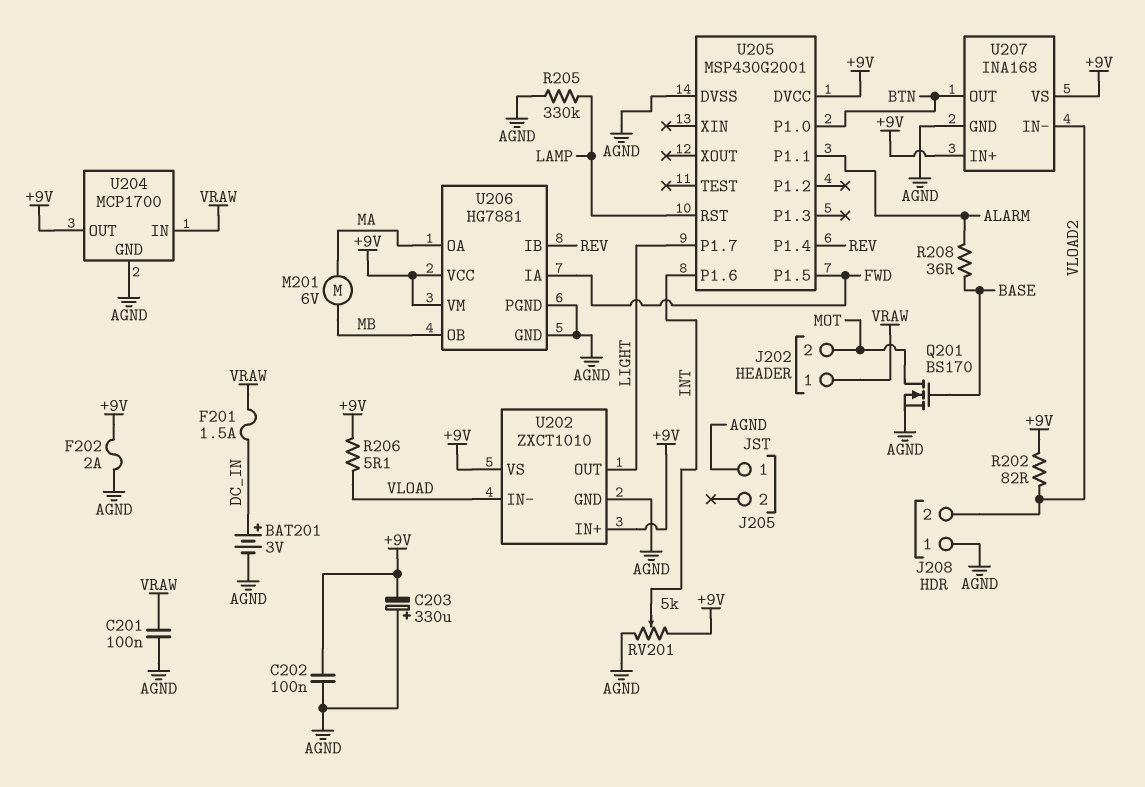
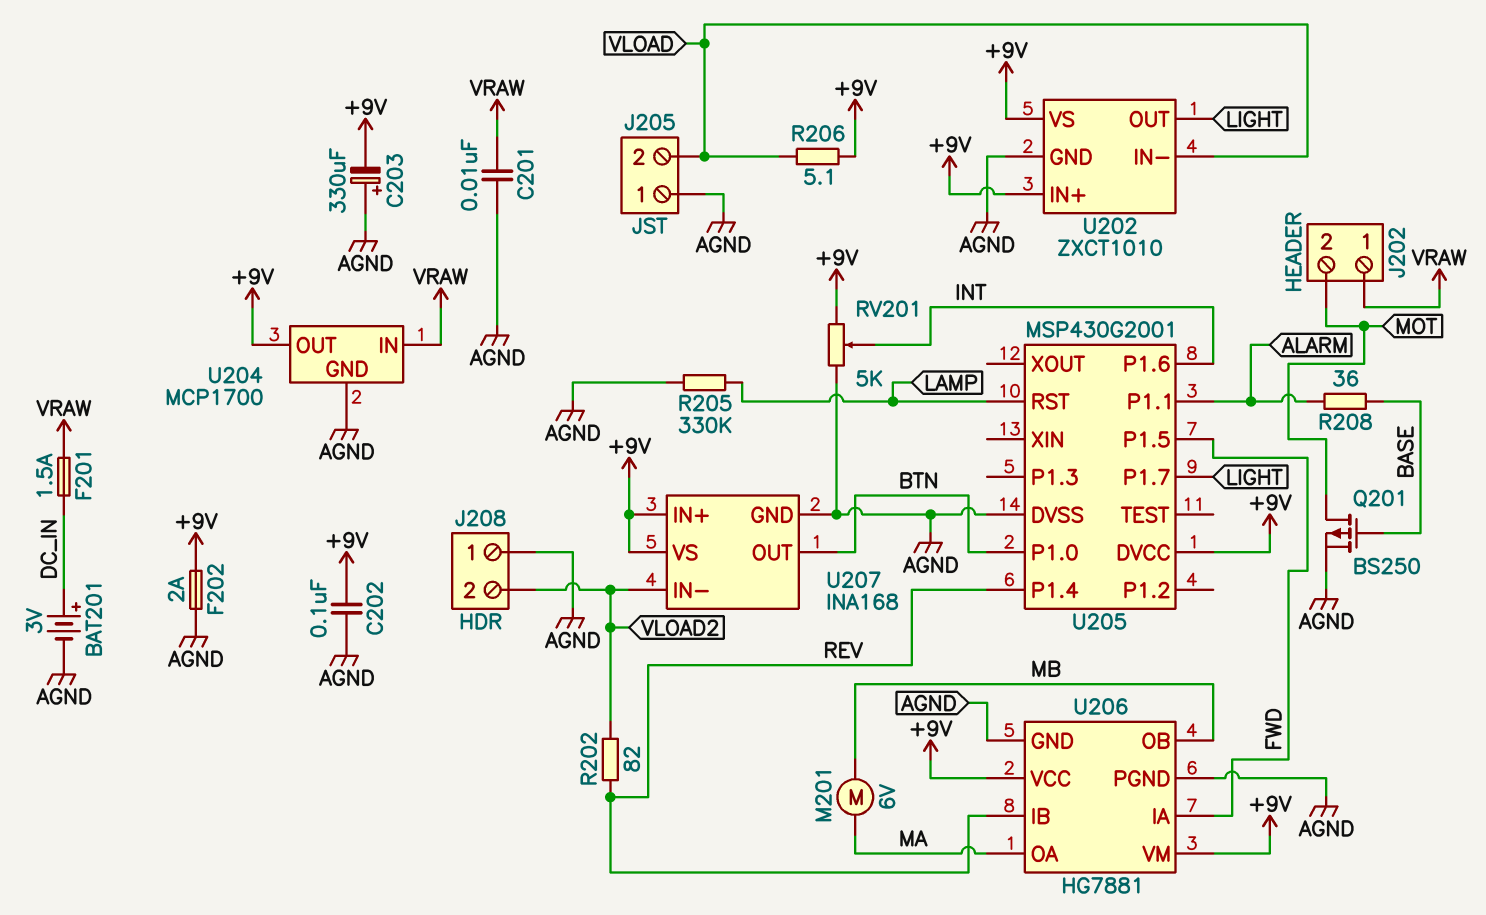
C201: 100nF (AGND, VRAW) -> 10nF (AGND, VRAW)
J205 pin 2: none -> VLOAD
Q201: NMOS BS170 (G BASE, D MOT, S AGND) -> PMOS BS250 (G BASE, D MOT, S AGND)
R202: 82 (+9V, VLOAD2) -> 82 (REV, VLOAD2)

